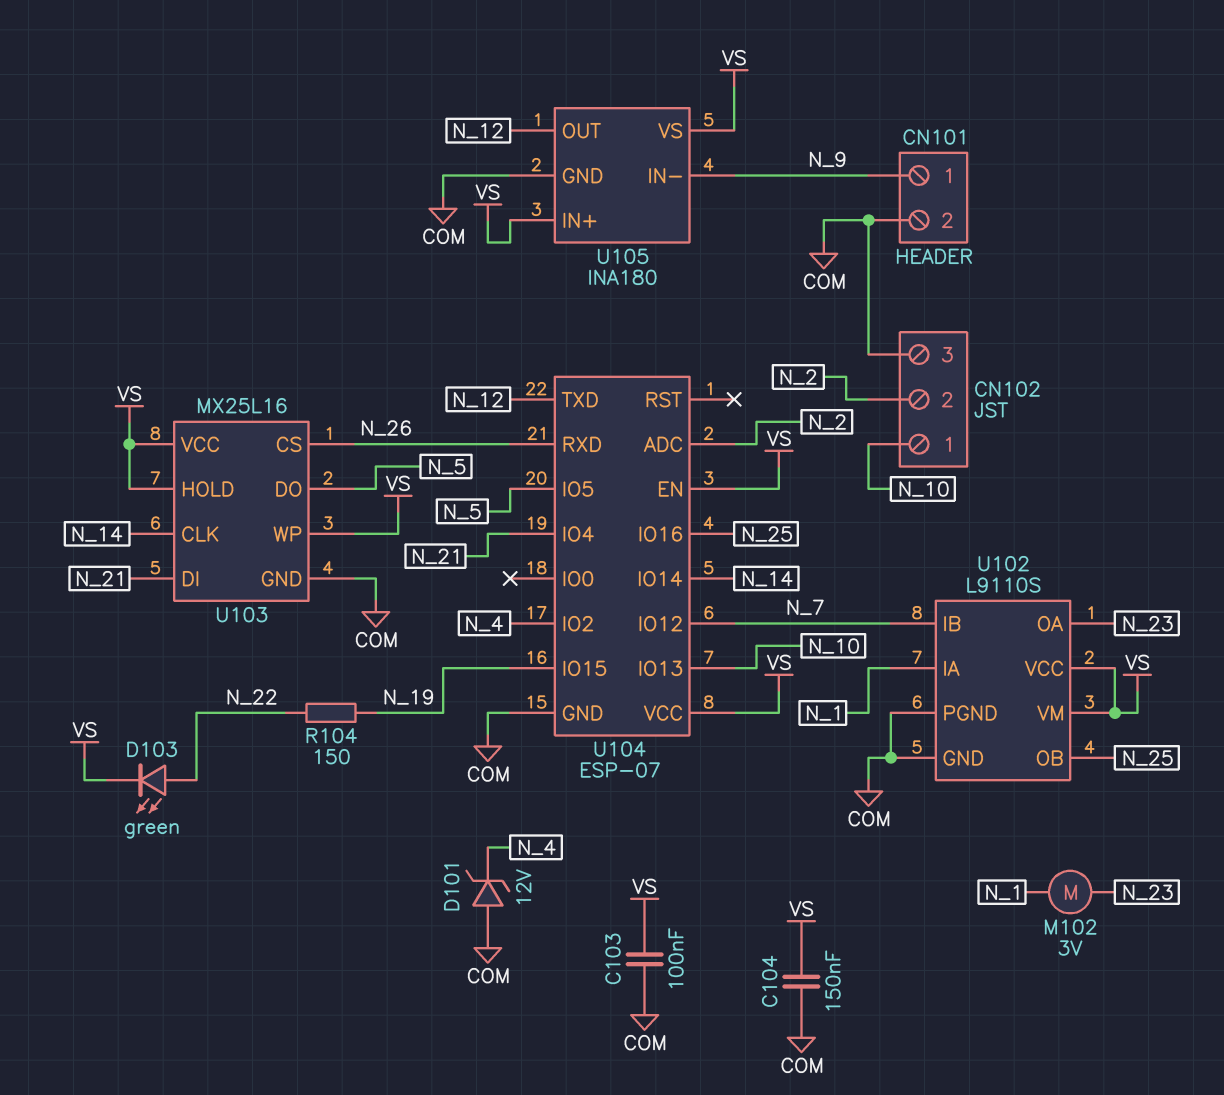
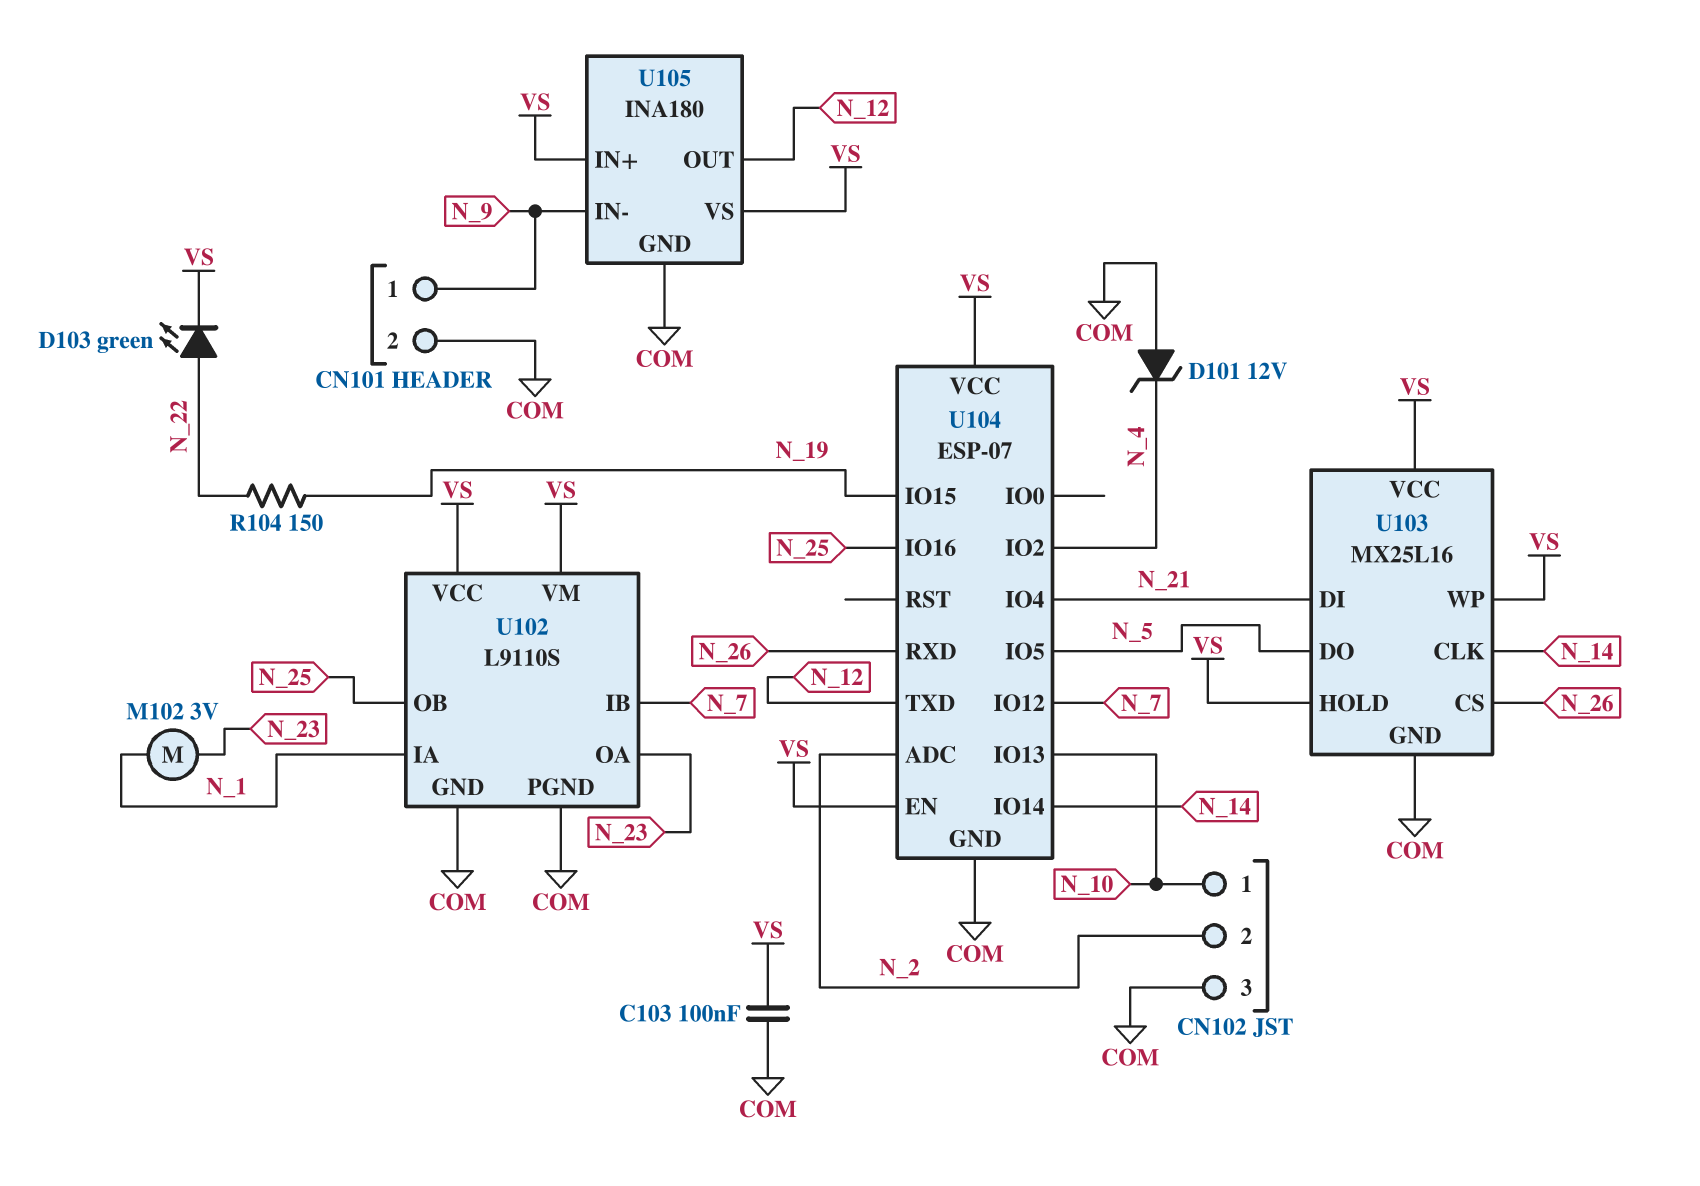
C104: 150nF (COM, VS) -> none

